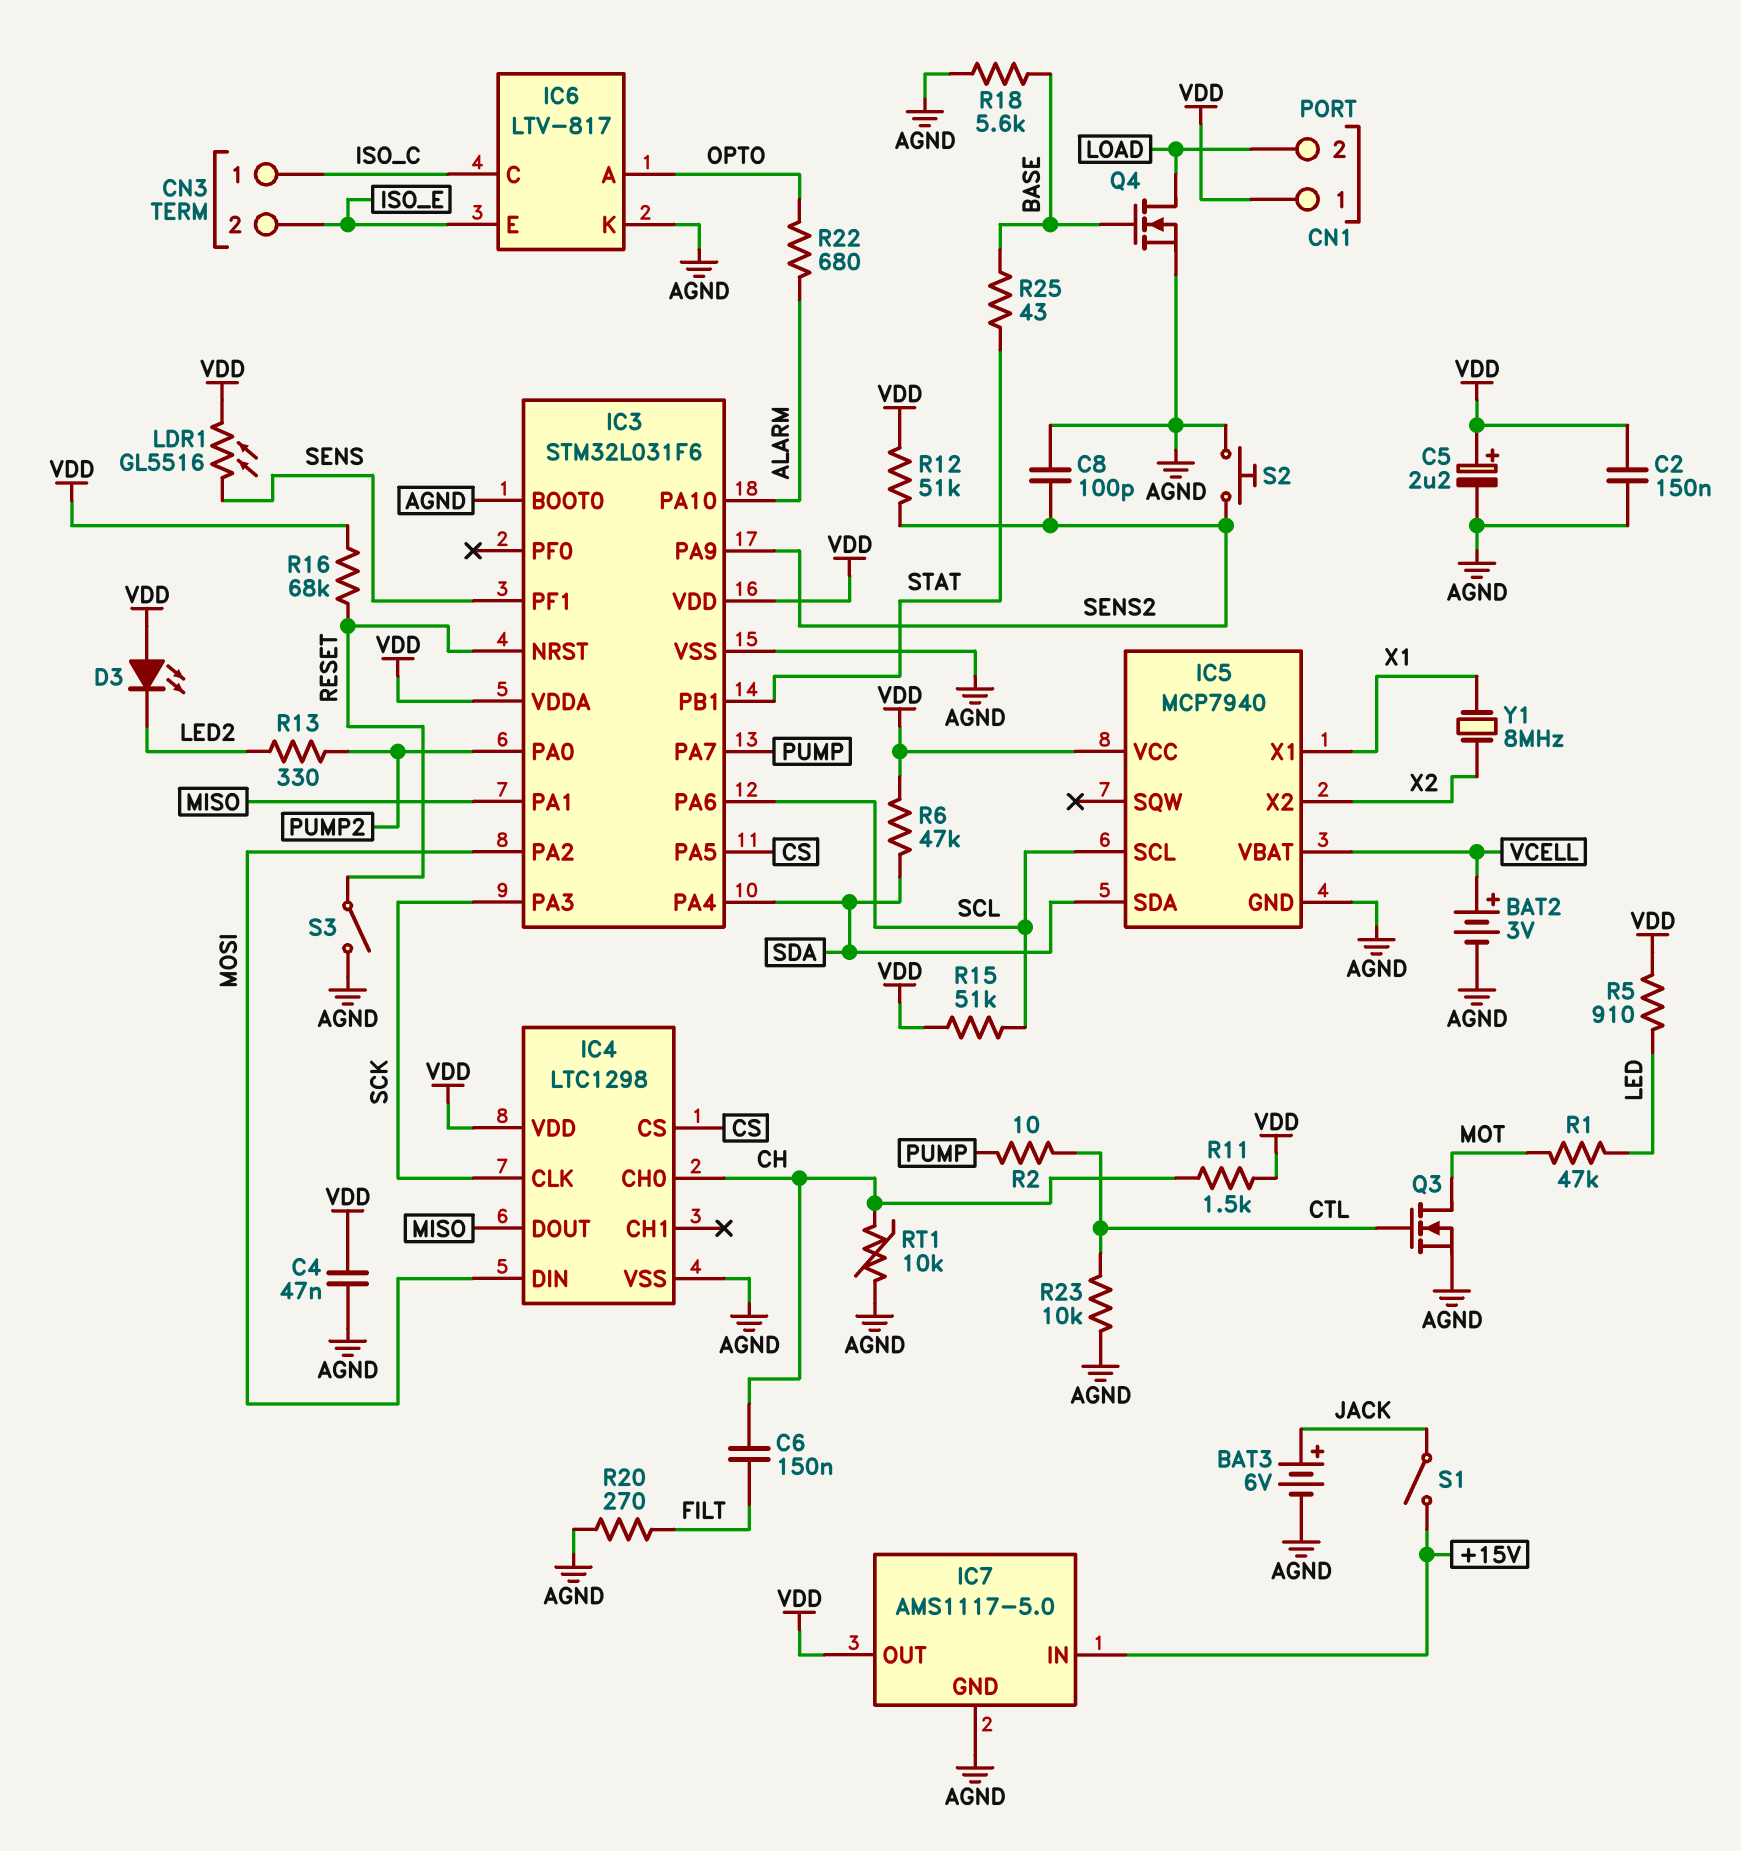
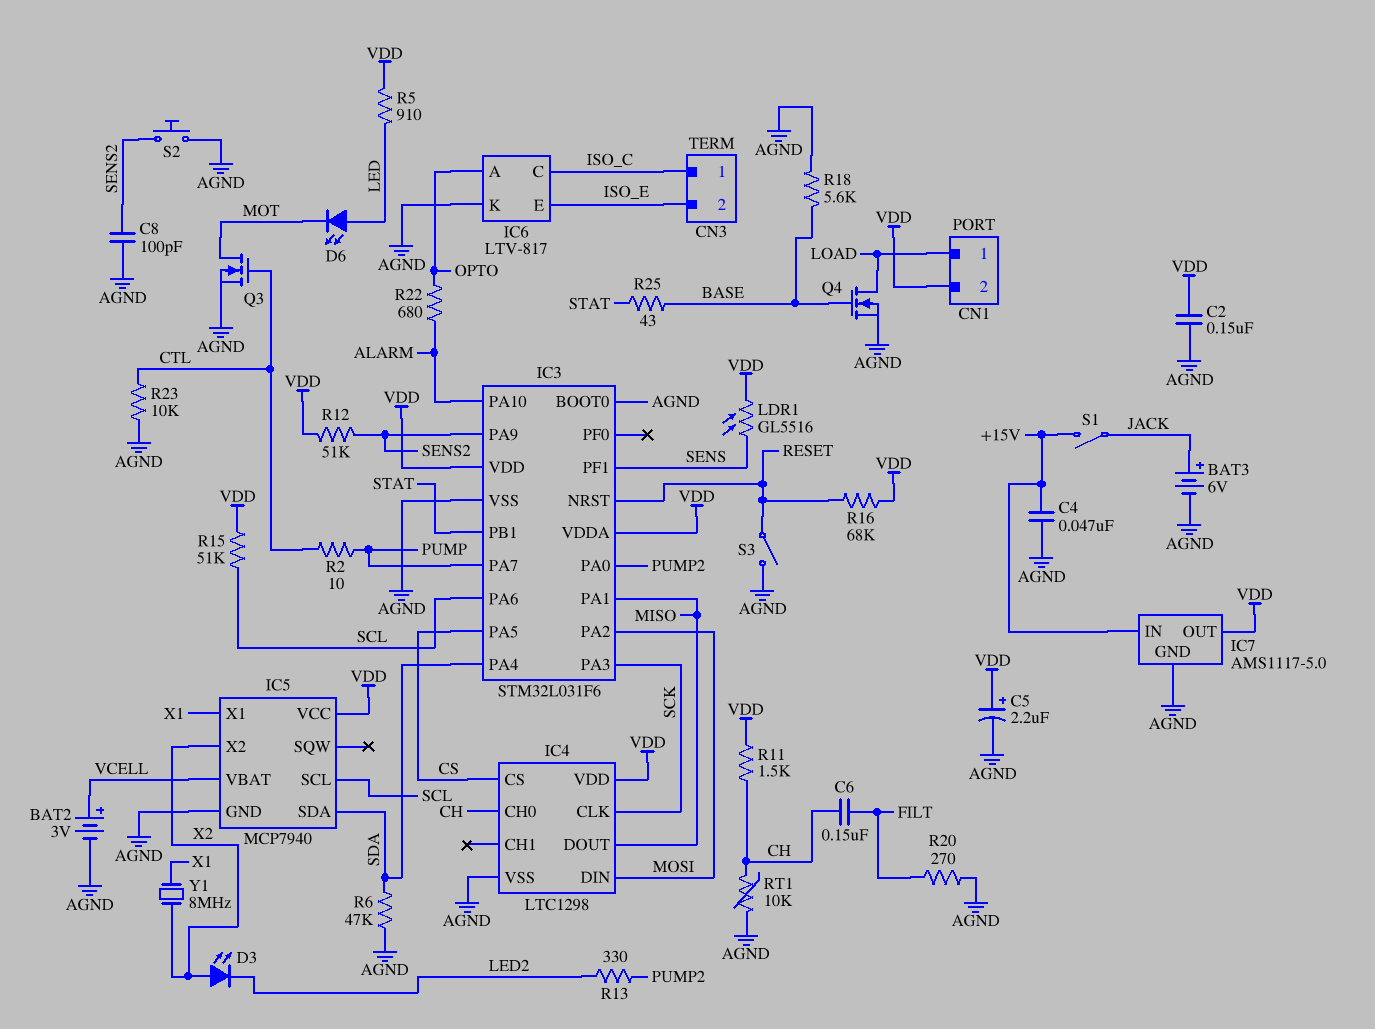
C4: 47nF (AGND, VDD) -> 47nF (+15V, AGND)
CN1 pin 1: VDD -> LOAD
CN1 pin 2: LOAD -> VDD
D3: LED (A VDD, K LED2) -> LED (A X2, K LED2)
D6: none -> LED (A LED, K MOT)
R1: 47k (LED, MOT) -> none
R6: 47k (SDA, VDD) -> 47k (AGND, SDA)

